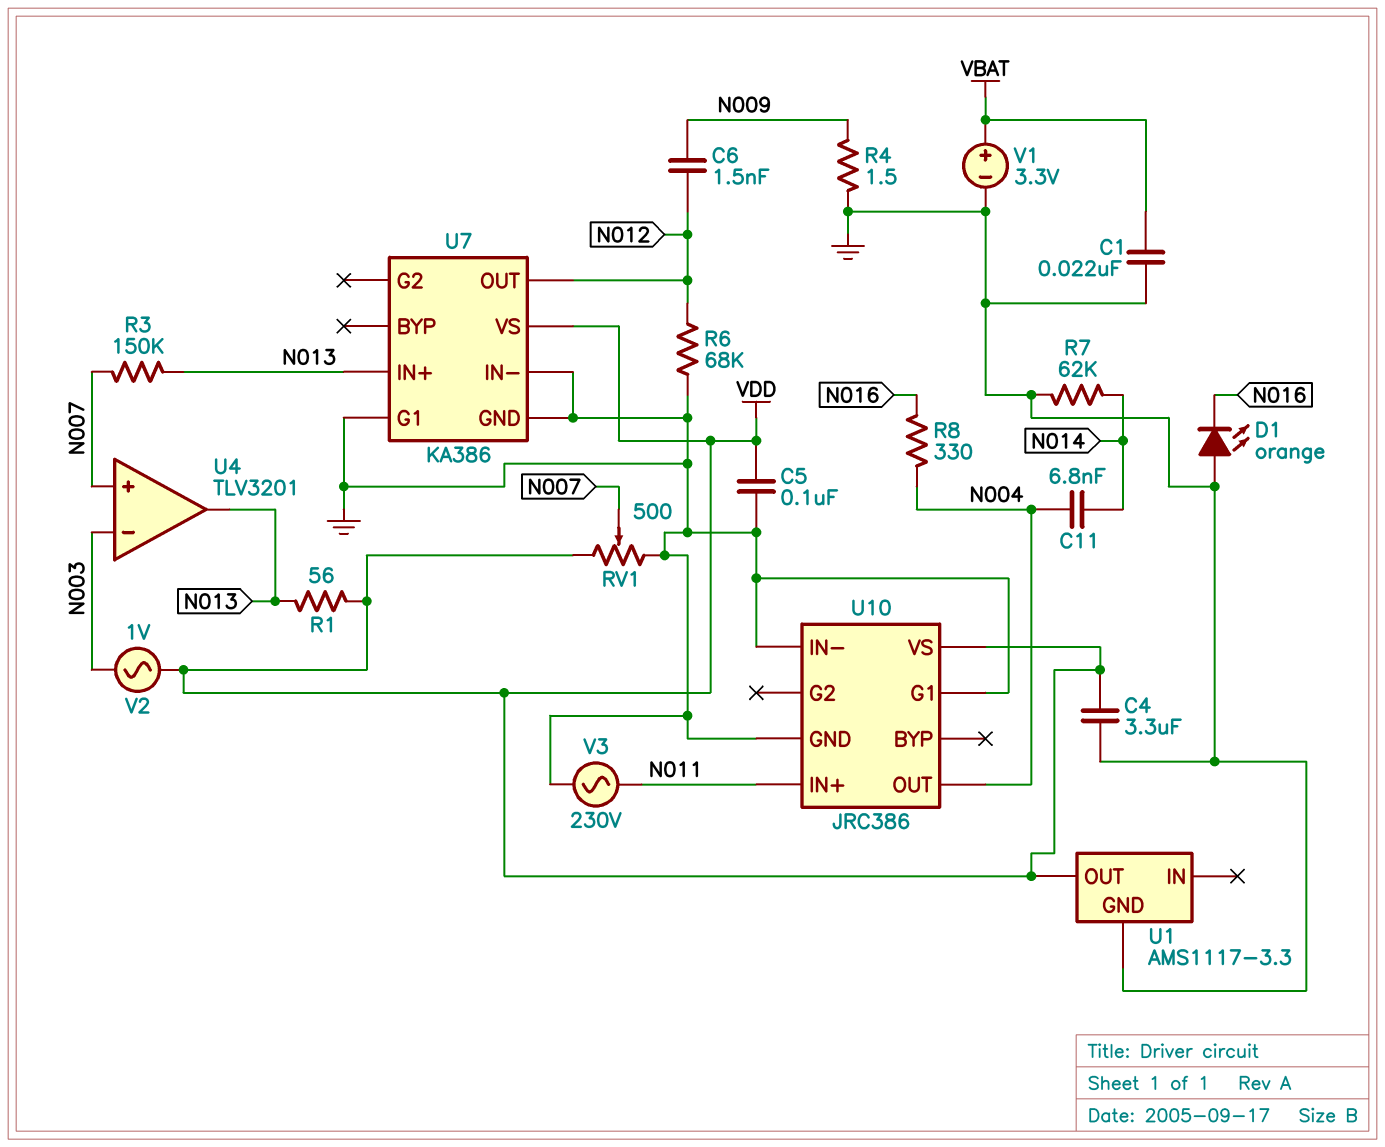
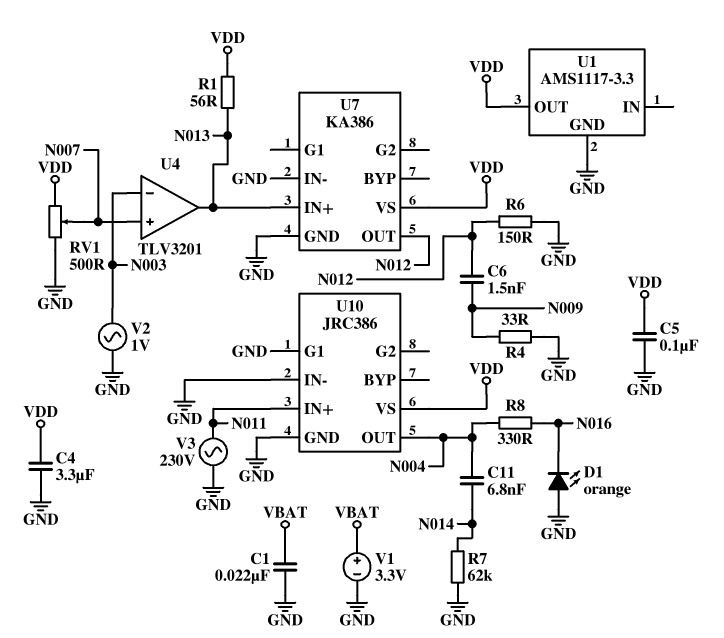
R3: 150k (N007, N013) -> none
R4: 1.5 (GND, N009) -> 33 (GND, N009)
R6: 68k (GND, N012) -> 150 (GND, N012)
U7 pin G1: GND -> none
V2: AC 1V (N003, VDD) -> AC 1V (GND, N003)

